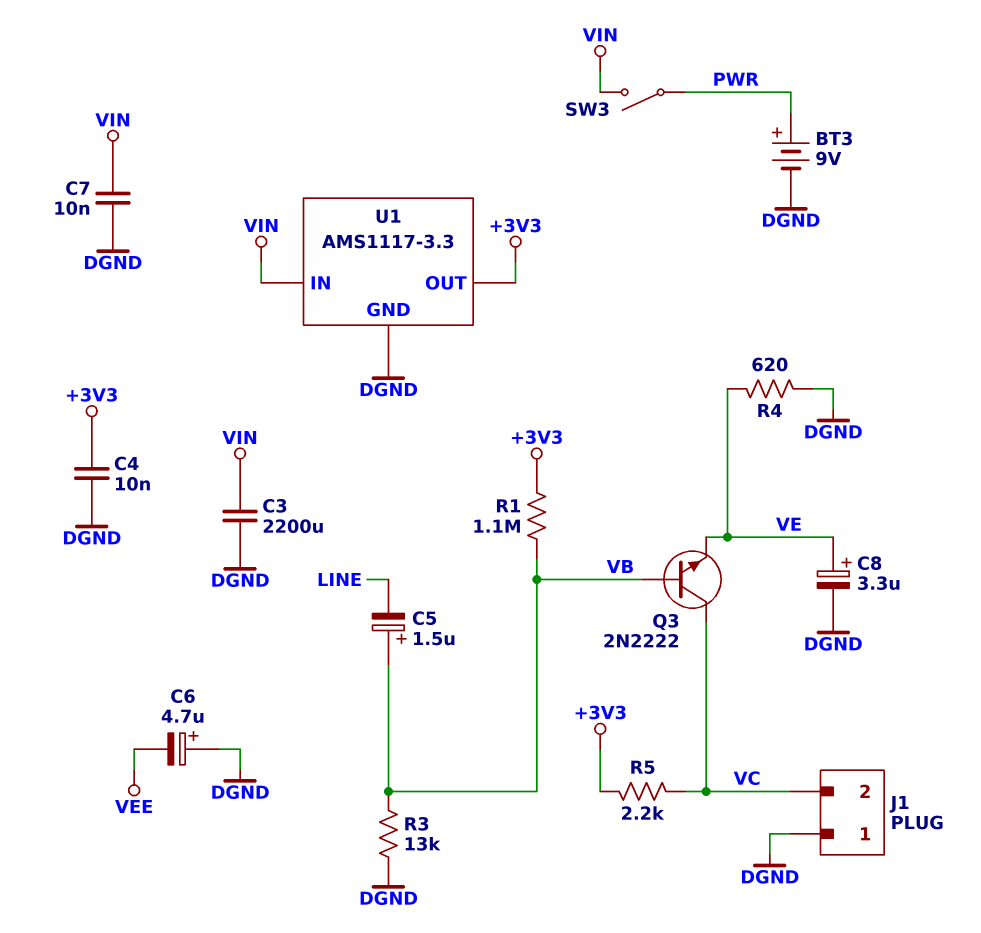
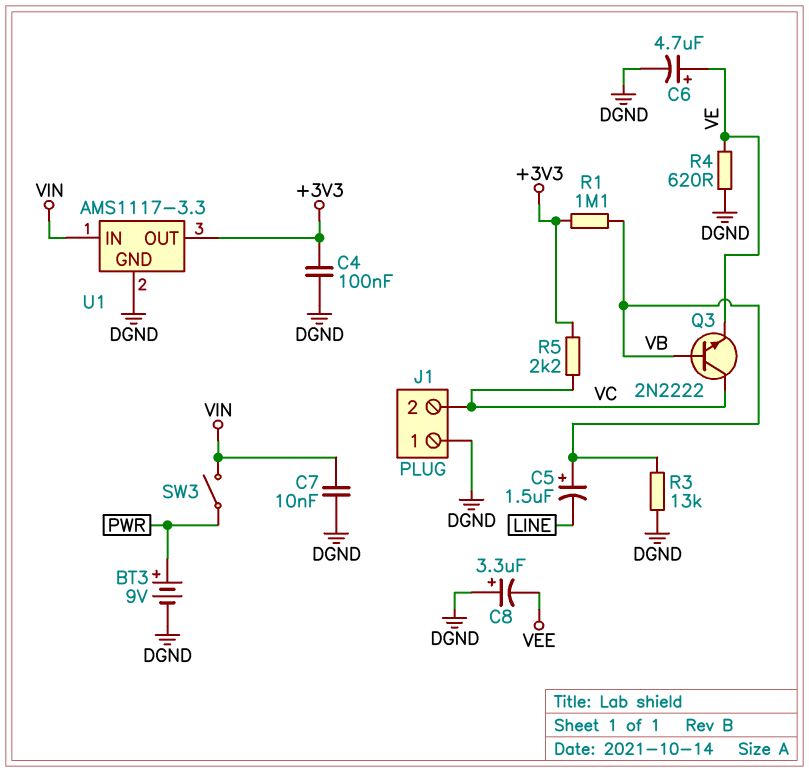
C3: 2200uF (DGND, VIN) -> none
C4: 10nF (+3V3, DGND) -> 100nF (+3V3, DGND)
C6: 4.7uF (plus DGND, minus VEE) -> 4.7uF (plus VE, minus DGND)
C8: 3.3uF (plus VE, minus DGND) -> 3.3uF (plus DGND, minus VEE)

